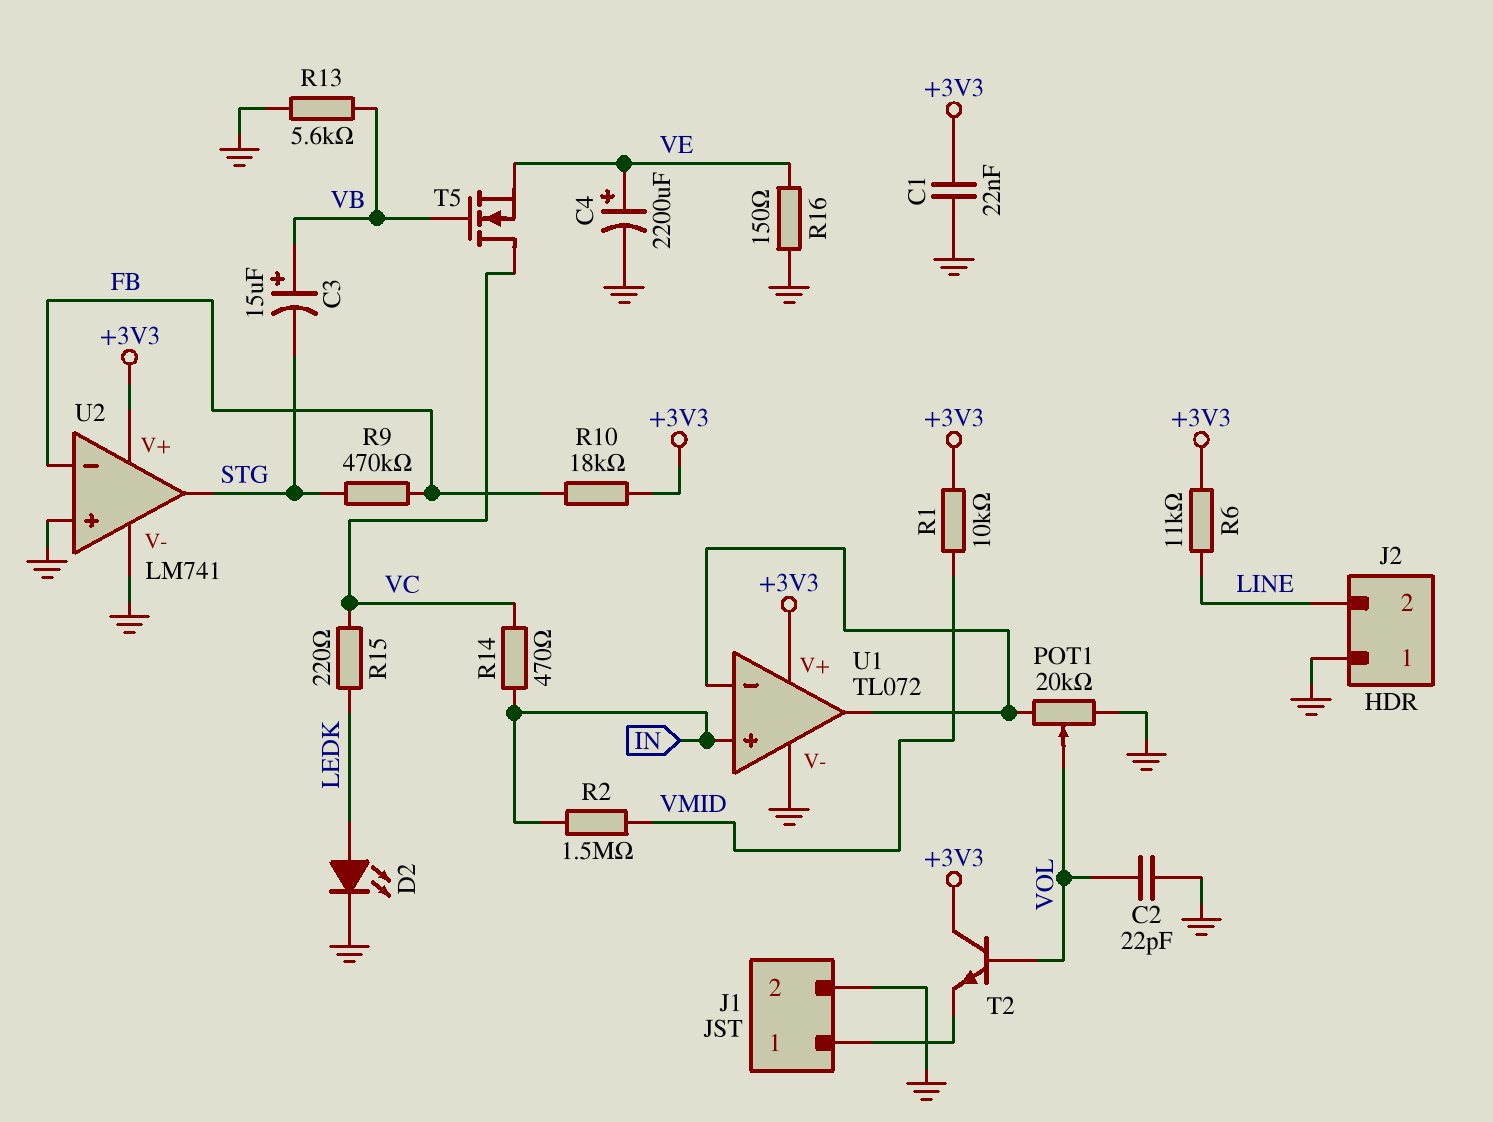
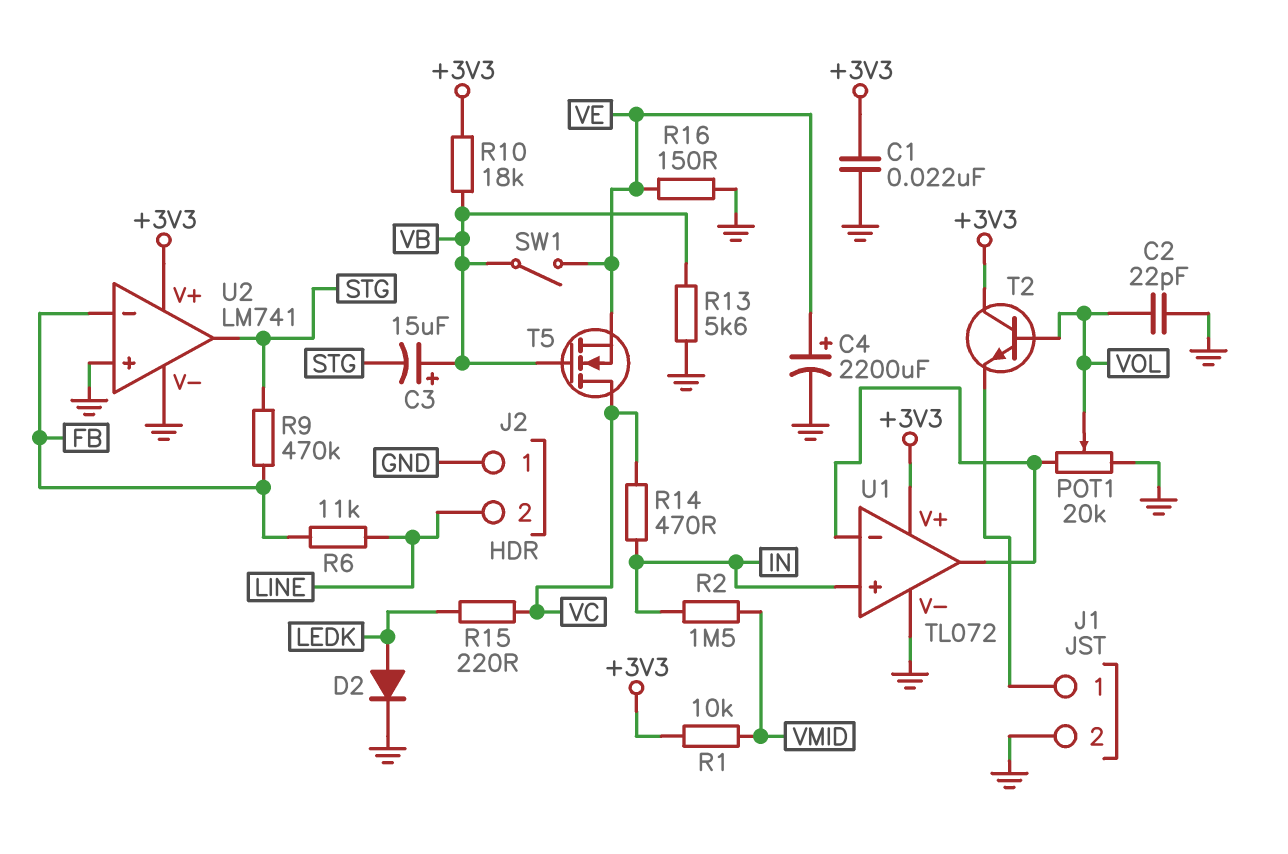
D2: LED (A LEDK, K GND) -> diode (A LEDK, K GND)
R6: 11k (+3V3, LINE) -> 11k (FB, LINE)
R10: 18k (+3V3, FB) -> 18k (+3V3, VB)
SW1: none -> switch (VB, VE)

